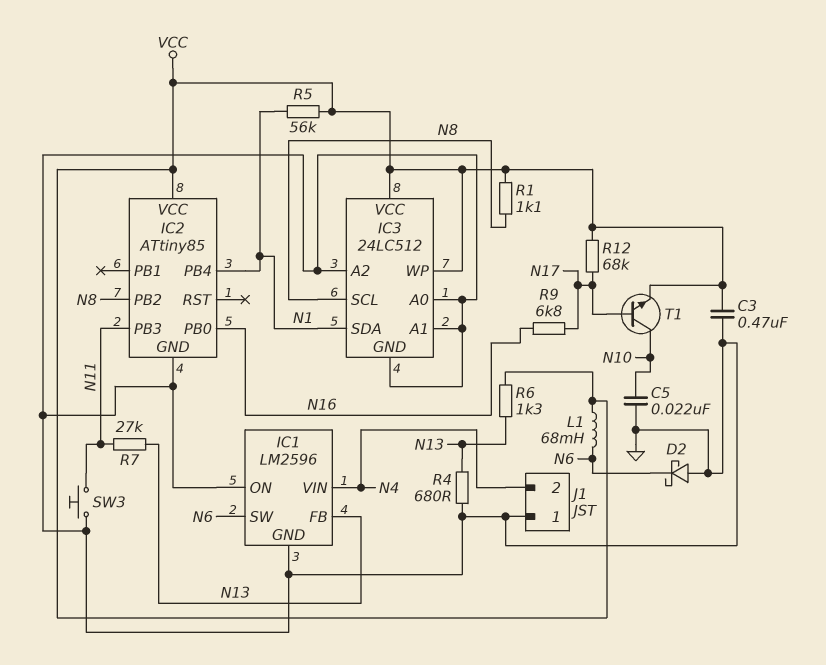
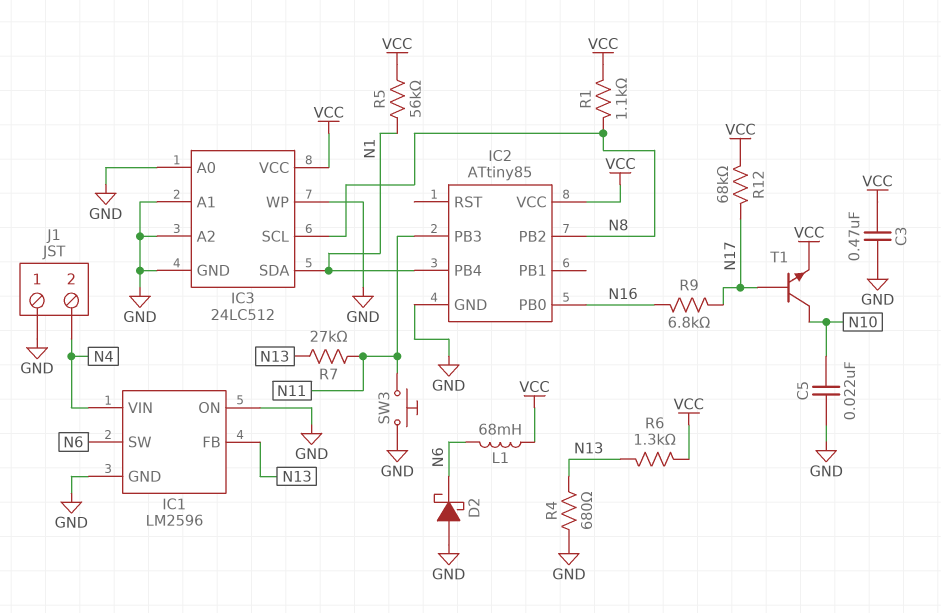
IC3 pin WP: VCC -> GND

